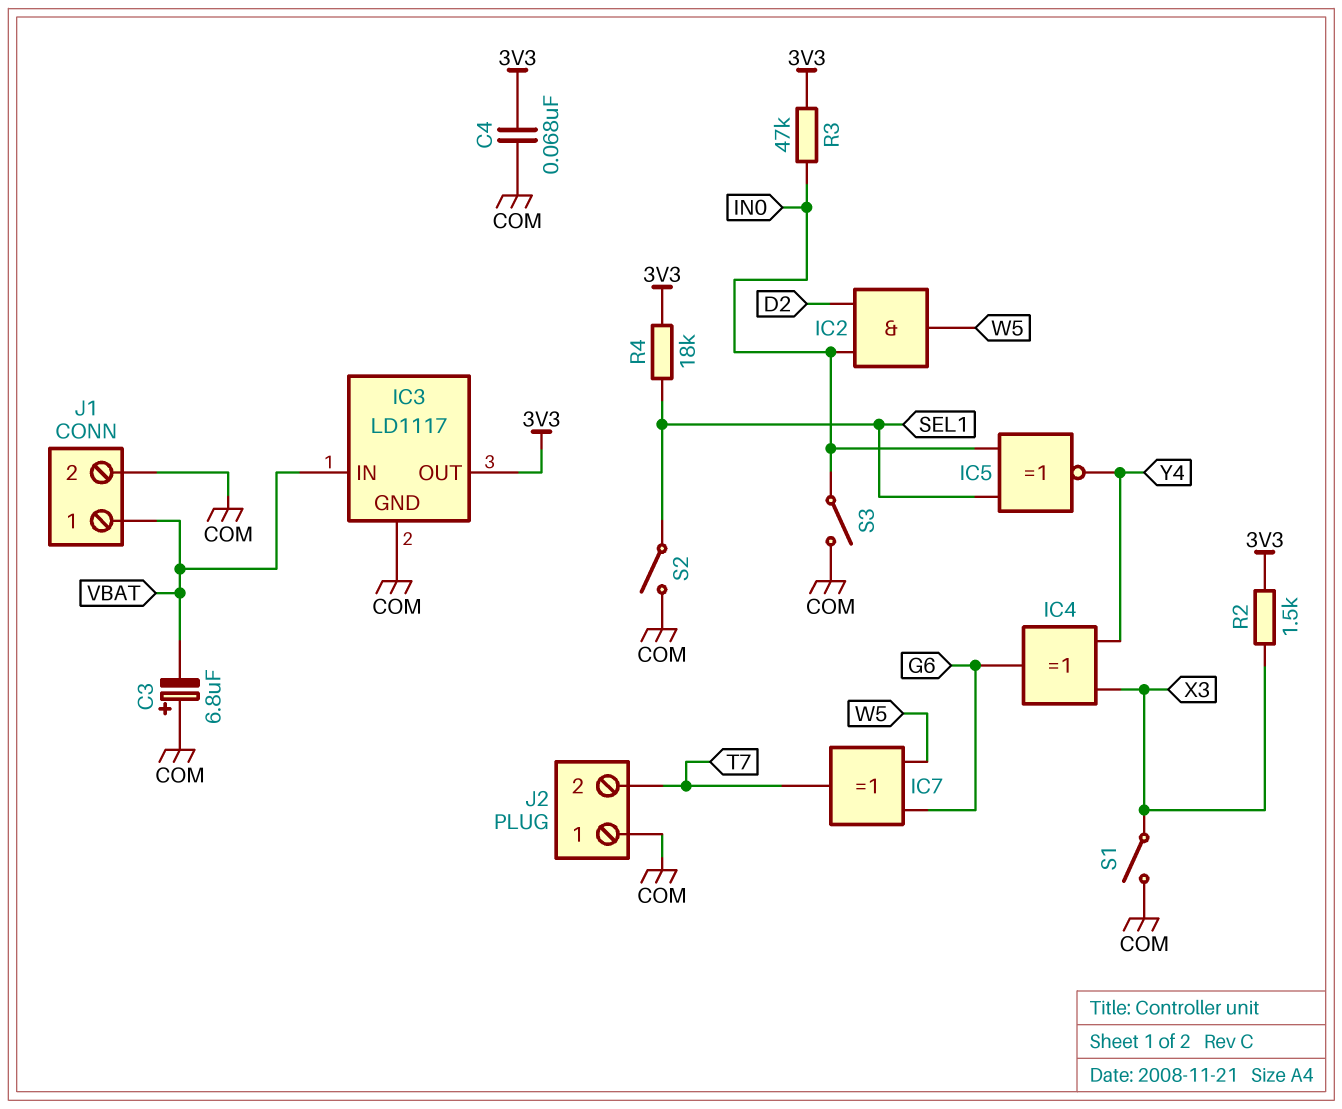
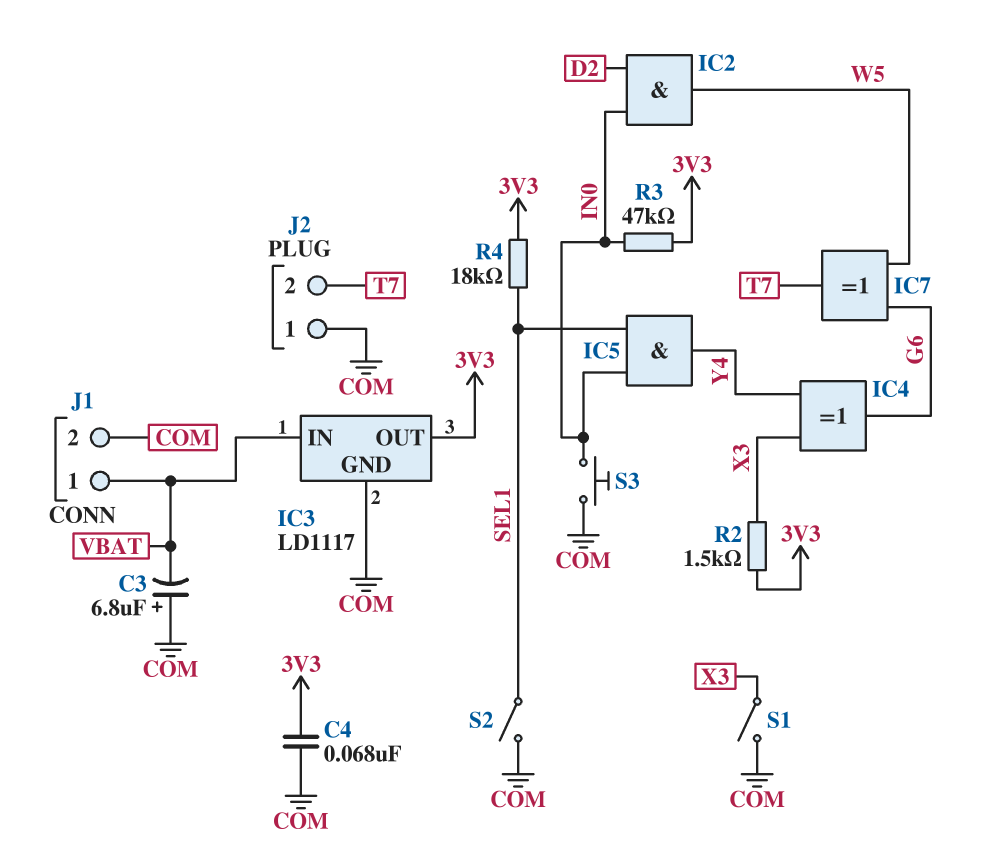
IC5: XNOR (in IN0, in SEL1, out Y4) -> AND (in IN0, in SEL1, out Y4)
S3: switch (COM, IN0) -> button (COM, IN0)

